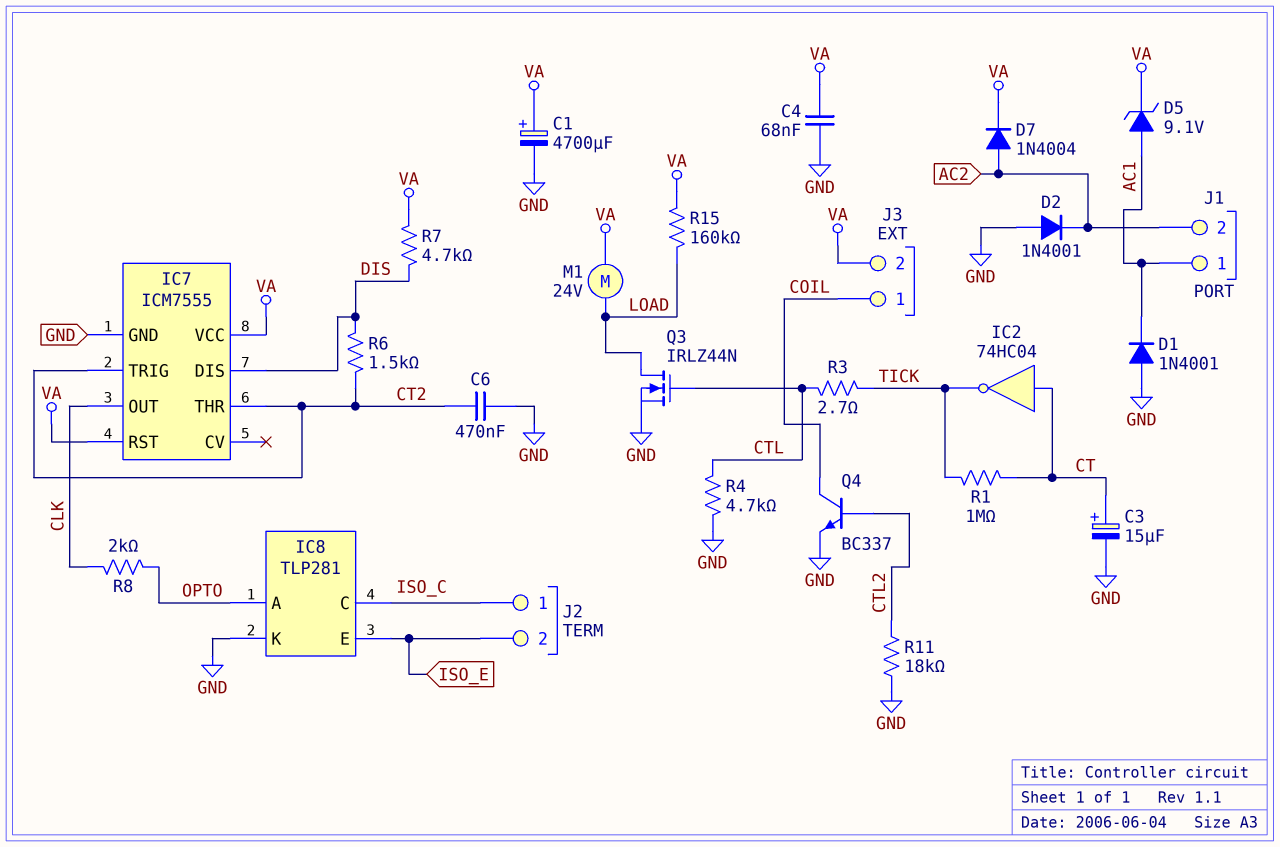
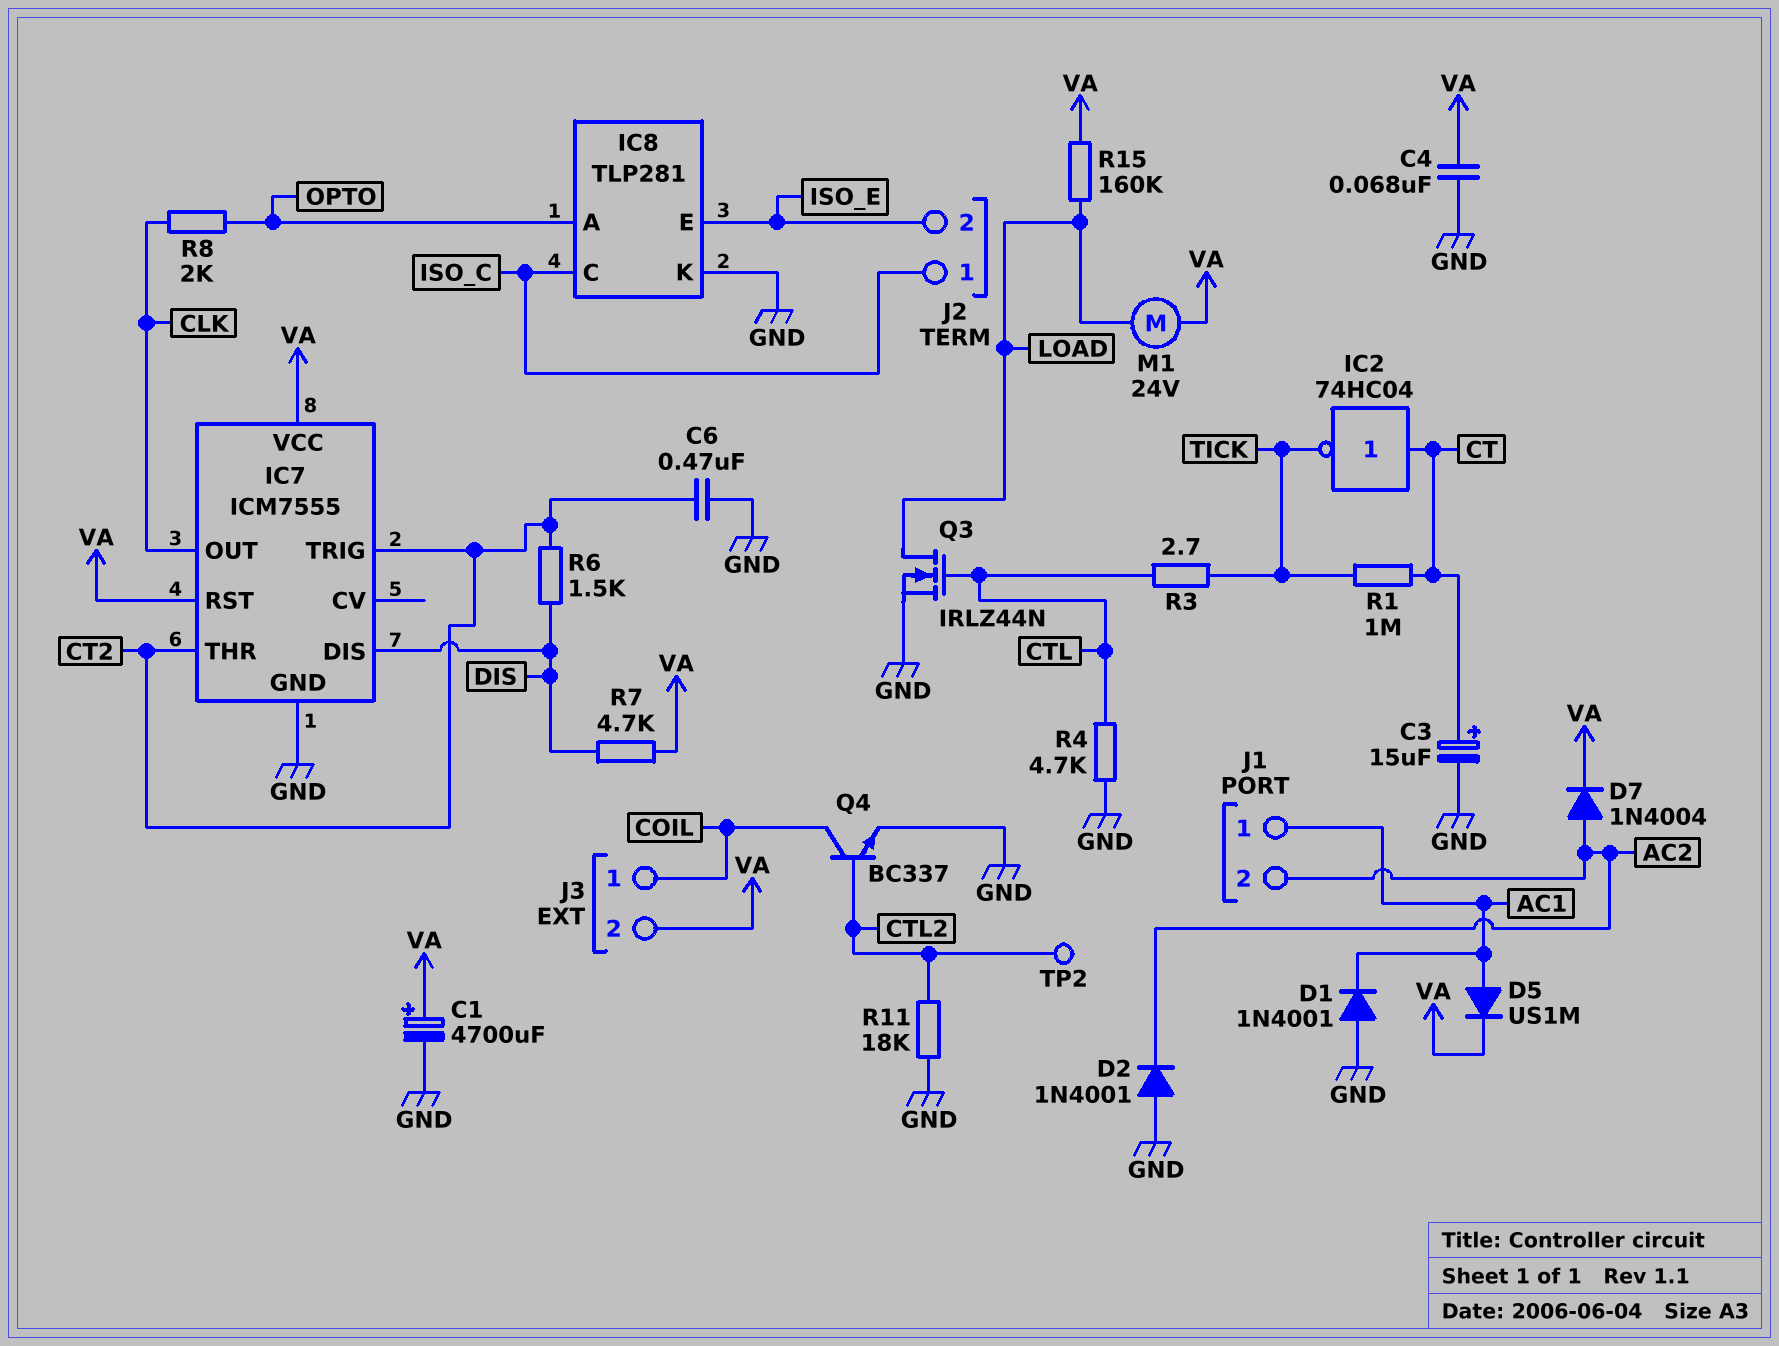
D5: zener 9.1V (A AC1, K VA) -> diode US1M (A AC1, K VA)
TP2: none -> test point (CTL2)

